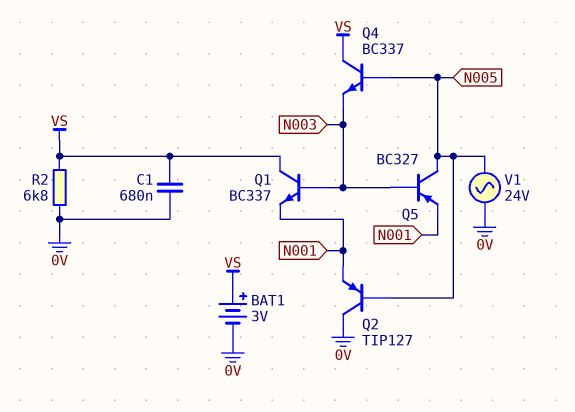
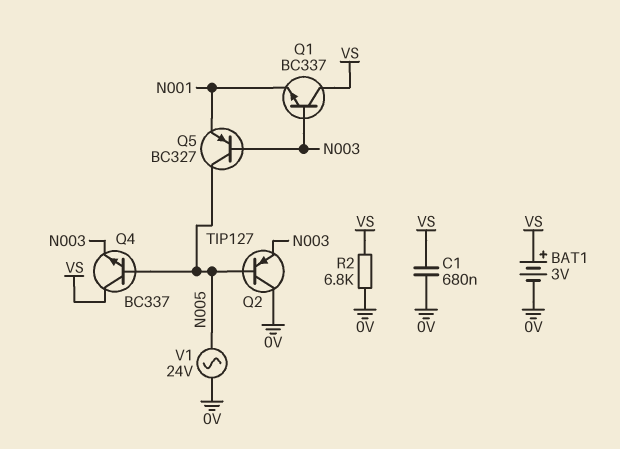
Q2: PNP TIP127 (B N005, C 0V, E N001) -> PNP TIP127 (B N005, C 0V, E N003)

